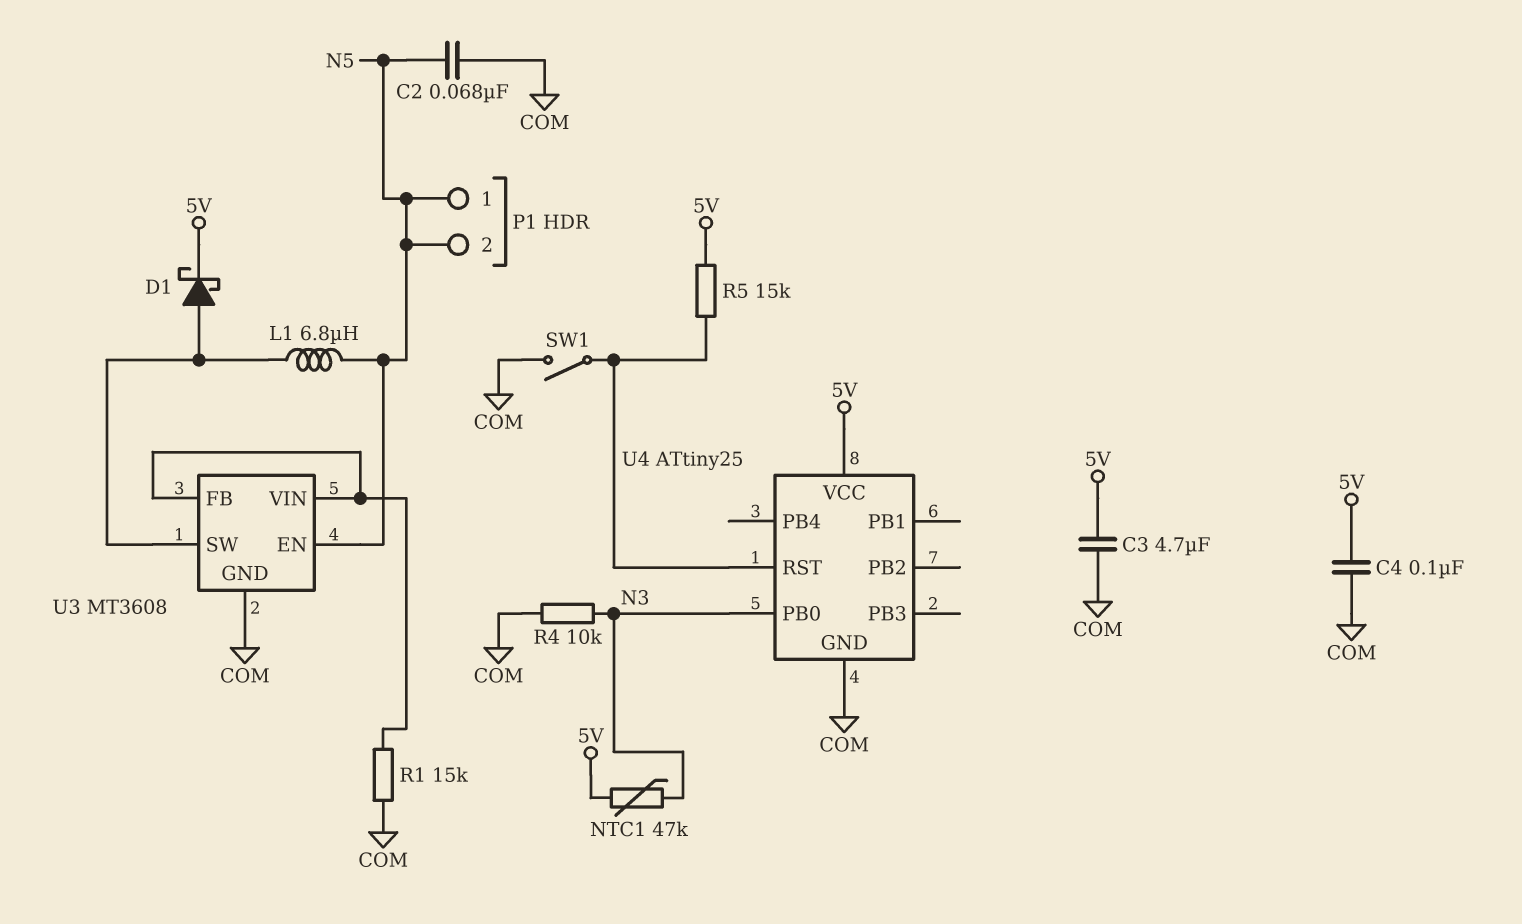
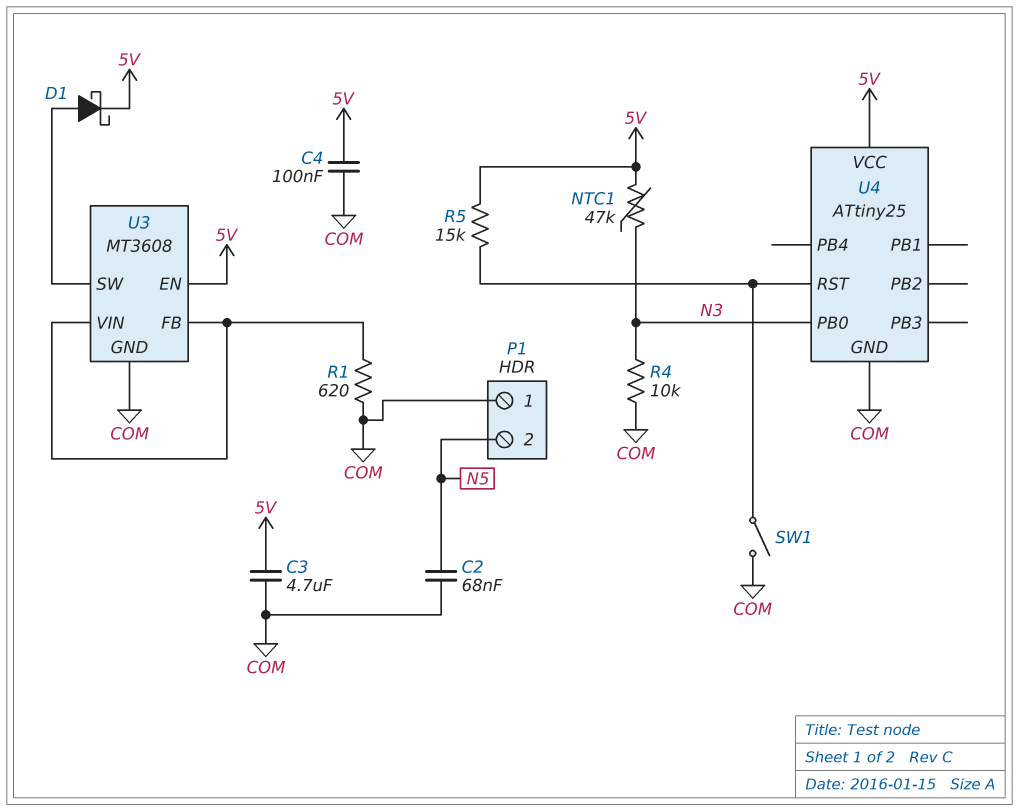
L1: 6.8uH (N5, U3/SW) -> none
P1 pin 1: N5 -> COM
R1: 15k (COM, U3/FB) -> 620 (COM, U3/FB)
U3 pin EN: N5 -> 5V

